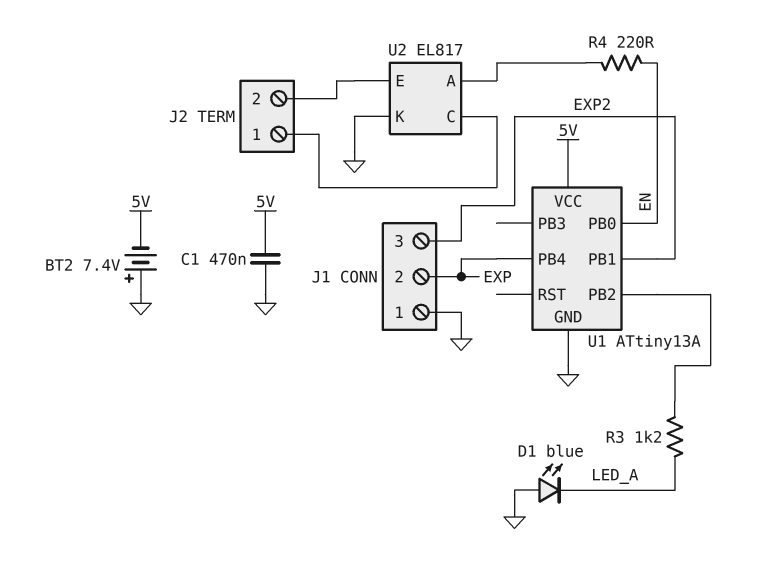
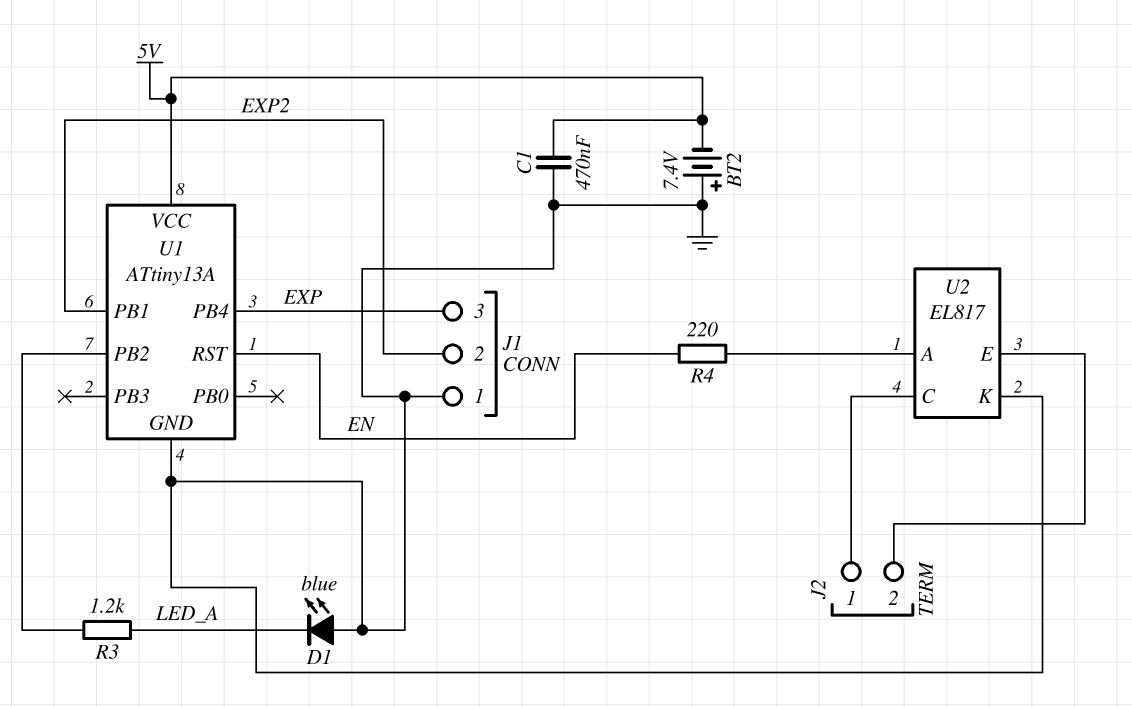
J1 pin 2: EXP -> EXP2
J1 pin 3: EXP2 -> EXP
U1 pin PB0: EN -> none
U1 pin RST: none -> EN

